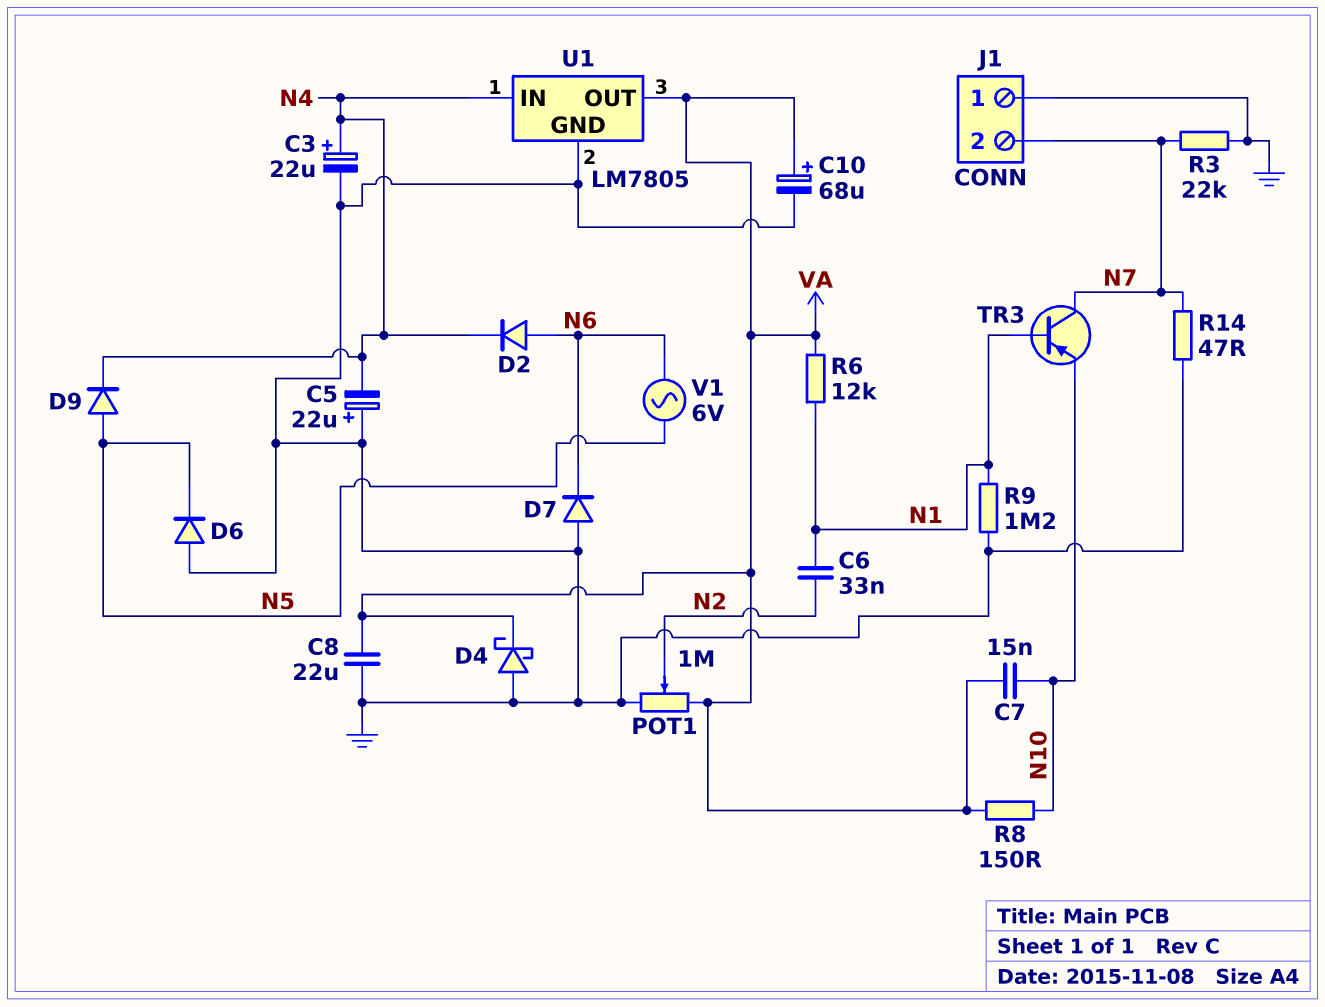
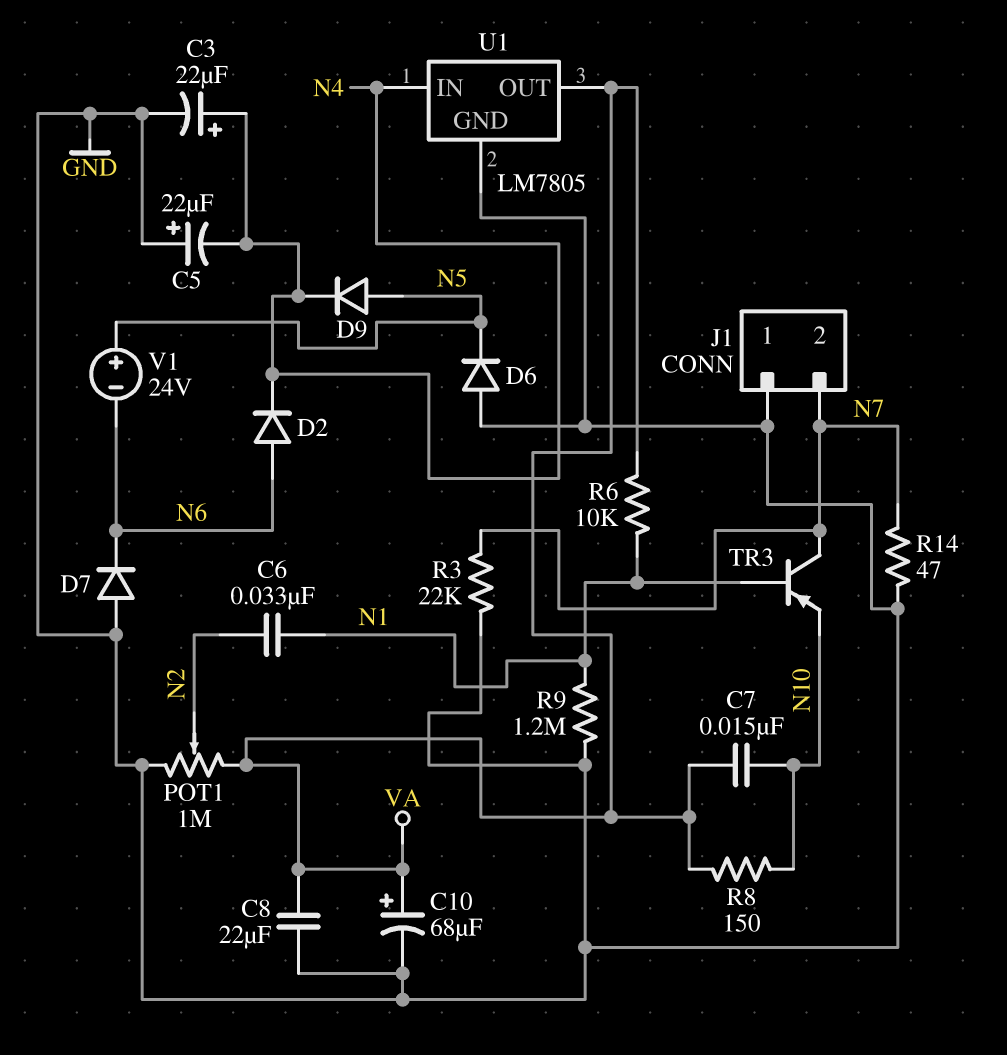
D4: schottky (A GND, K VA) -> none
R6: 12k (N1, VA) -> 10k (N1, VA)
V1: AC 6V (N5, N6) -> 24V (plus N5, minus N6)

